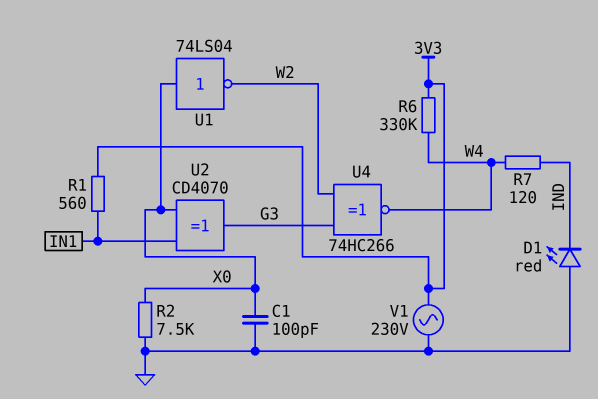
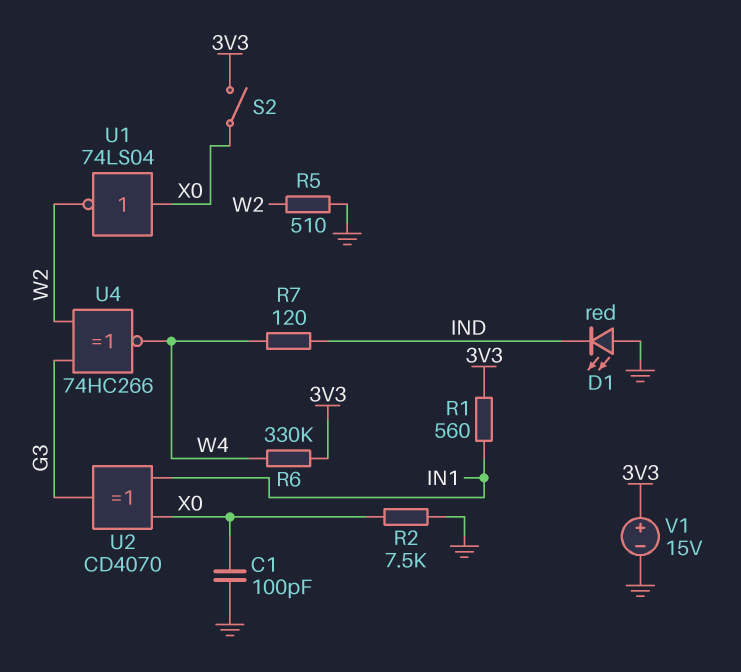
R5: none -> 510 (GND, W2)
S2: none -> switch (3V3, X0)
V1: AC 230V (3V3, GND) -> 15V (plus 3V3, minus GND)

